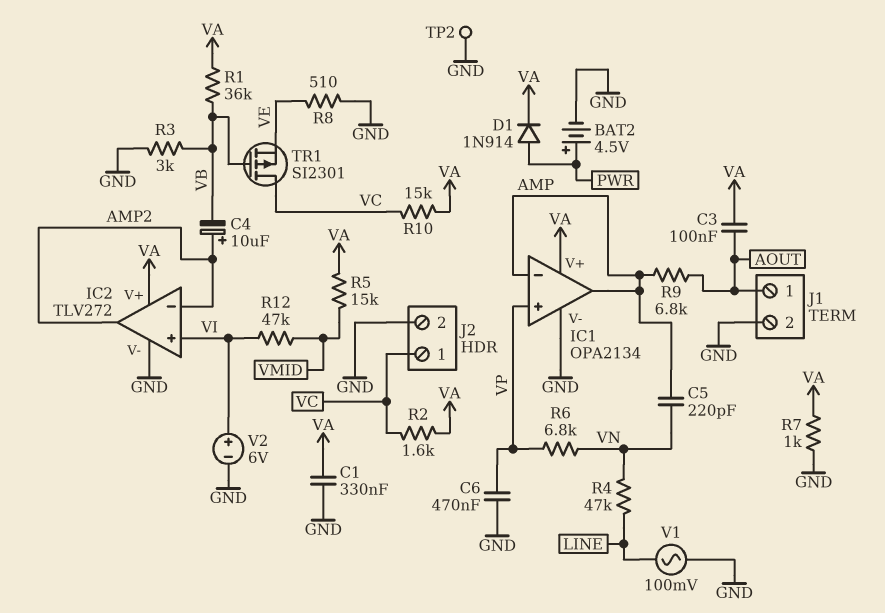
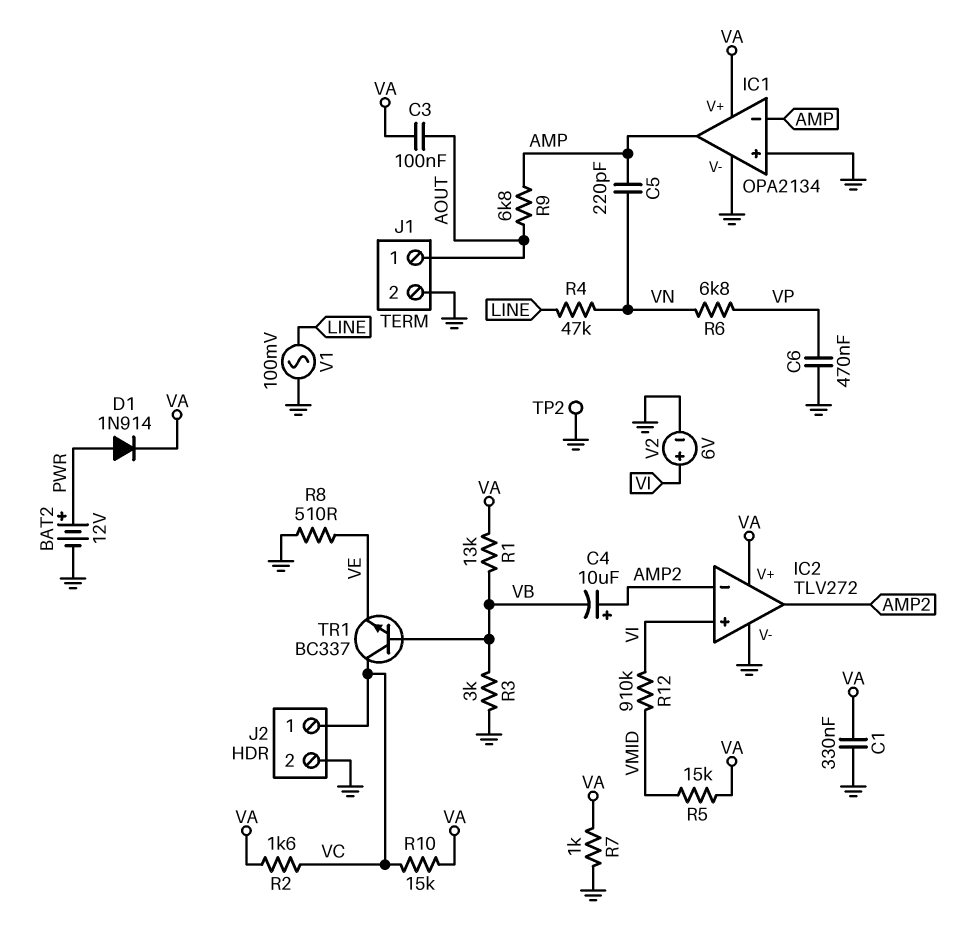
BAT2: 4.5V (plus PWR, minus GND) -> 12V (plus PWR, minus GND)
IC1 pin in+: VP -> GND
R1: 36k (VA, VB) -> 13k (VA, VB)
R12: 47k (VI, VMID) -> 910k (VI, VMID)
TR1: PMOS SI2301 (G VB, D VC, S VE) -> NPN BC337 (B VB, C VC, E VE)

